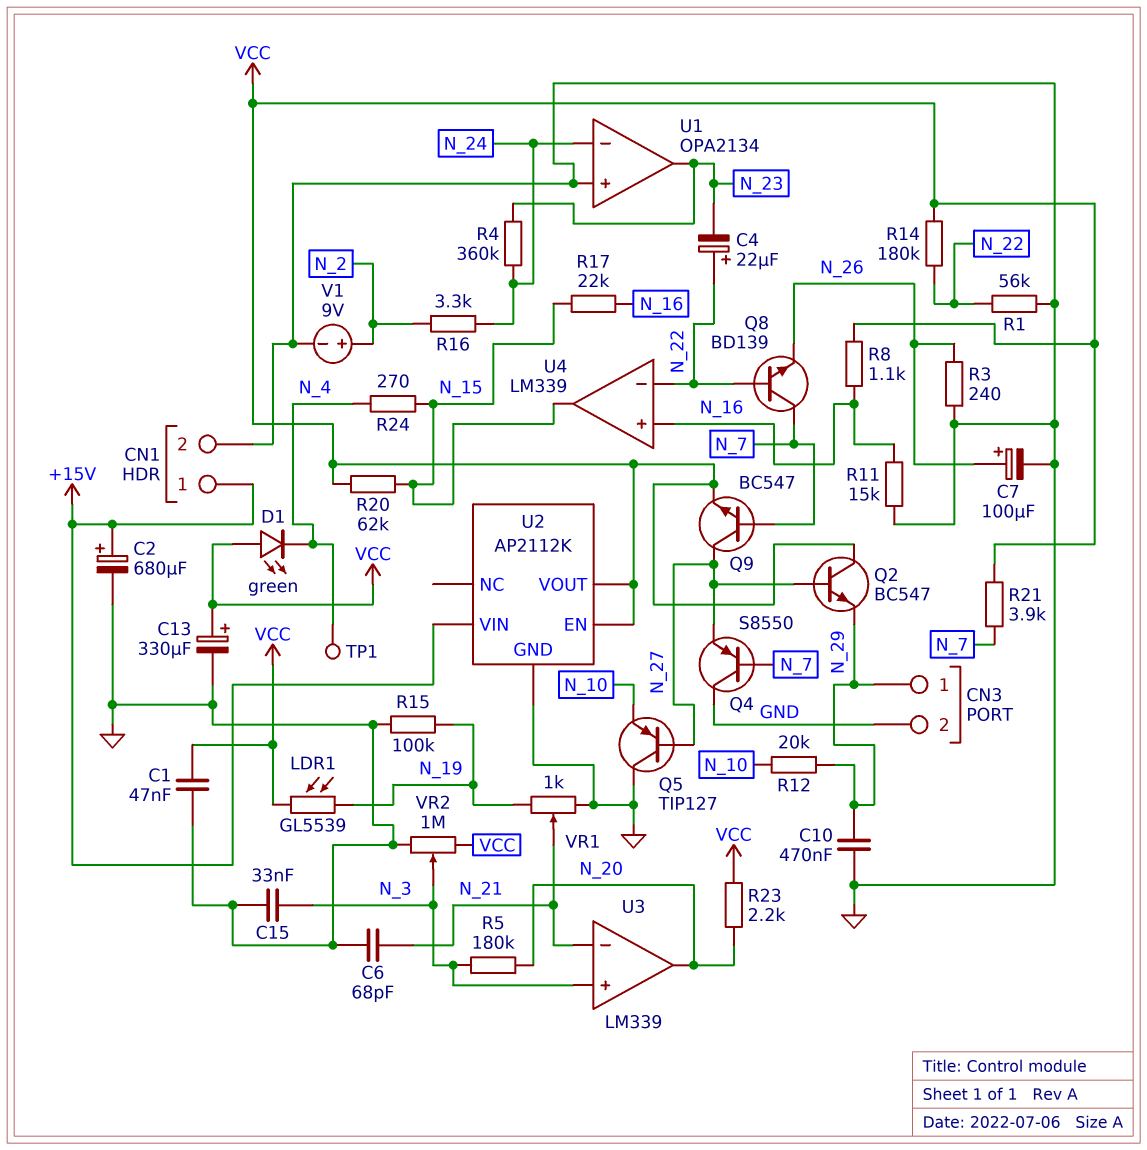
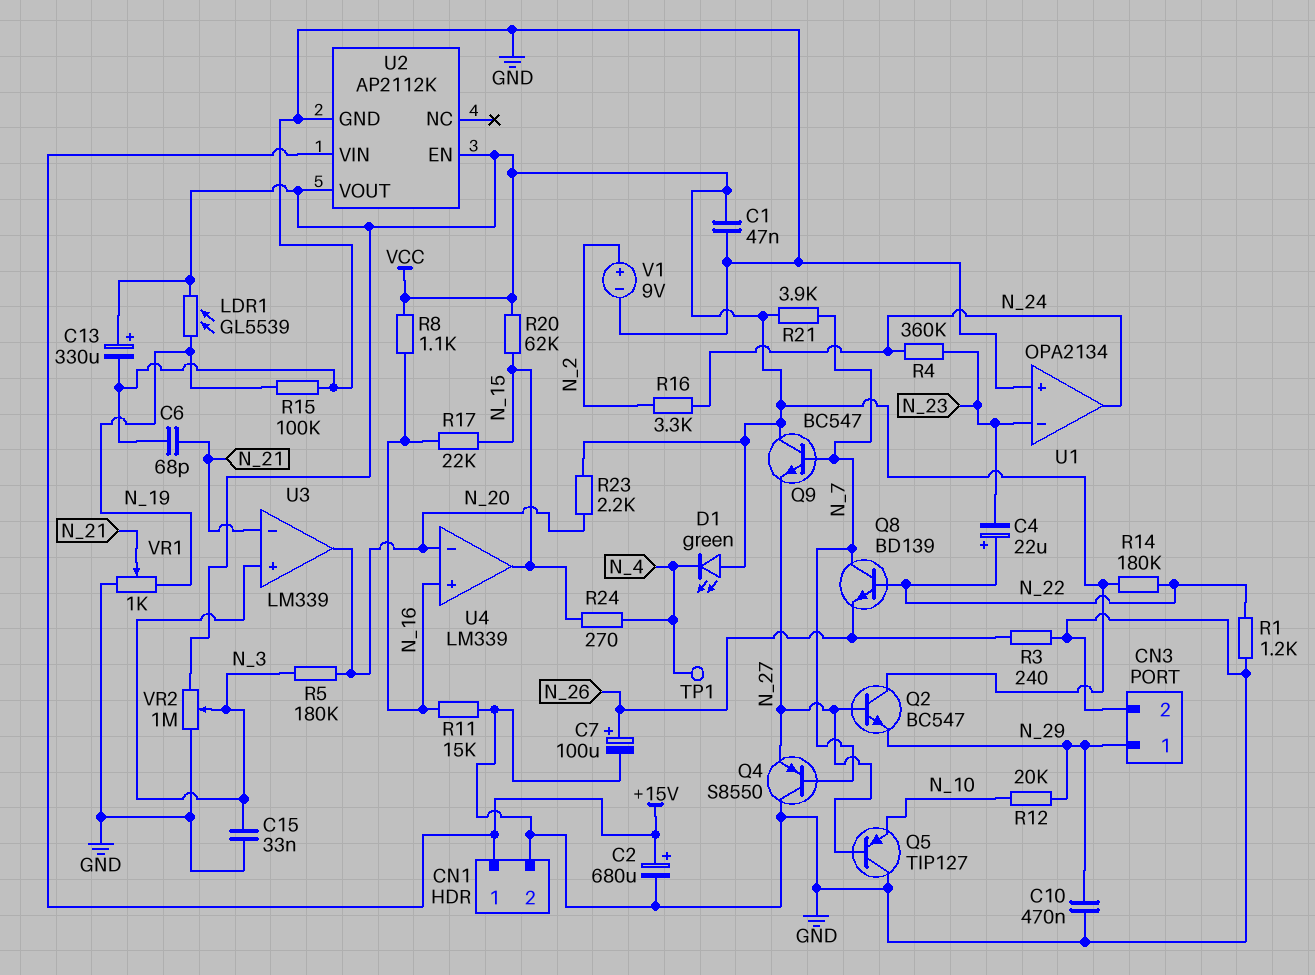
Q9: NPN BC547 (B N_7, C N_27, E VCC) -> NPN BC547 (B N_7, C VCC, E N_27)
R1: 56k (GND, N_22) -> 1.2k (GND, N_22)
U1 pin in-: N_24 -> N_23
U1 pin out: N_23 -> N_24
U4 pin in-: N_22 -> N_20

